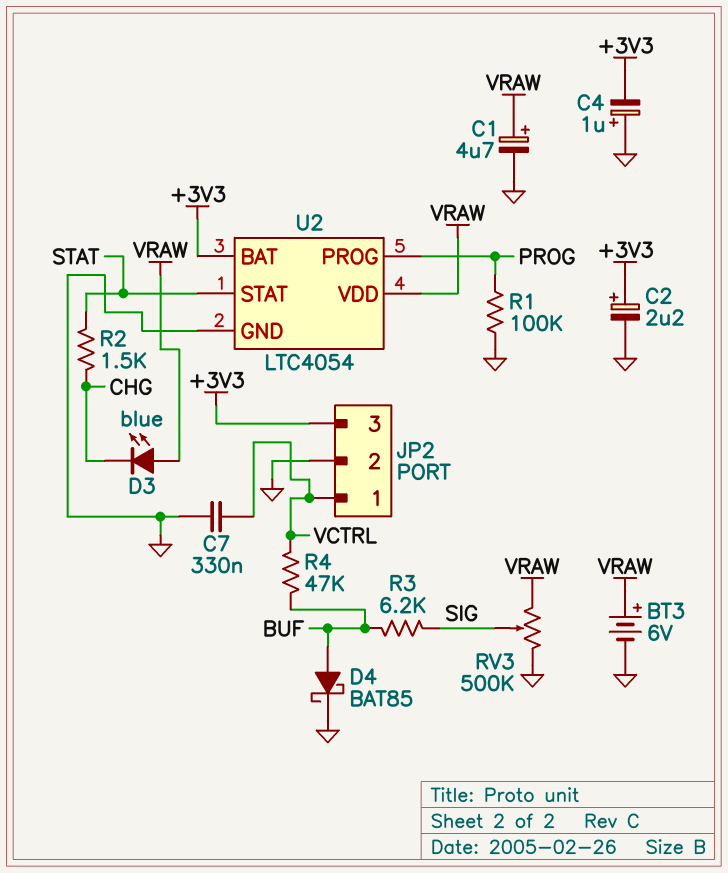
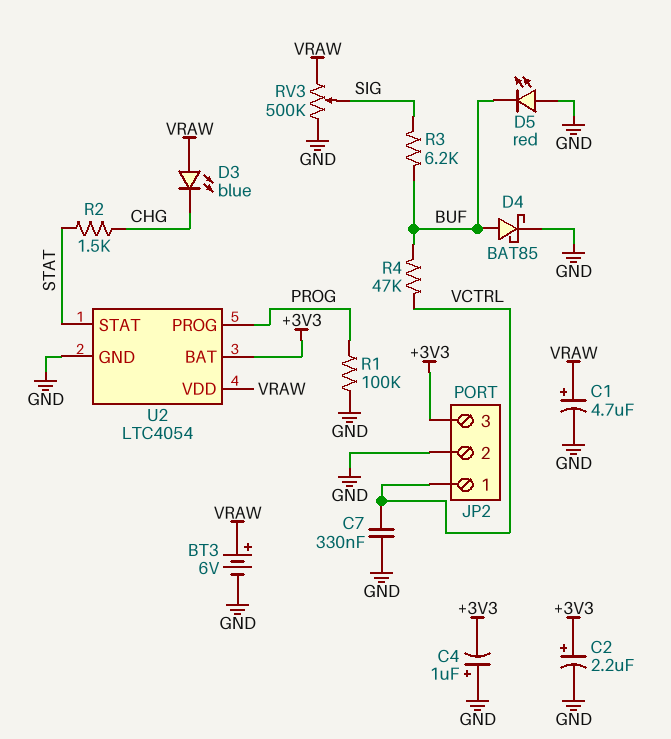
D5: none -> LED red (A GND, K BUF)

